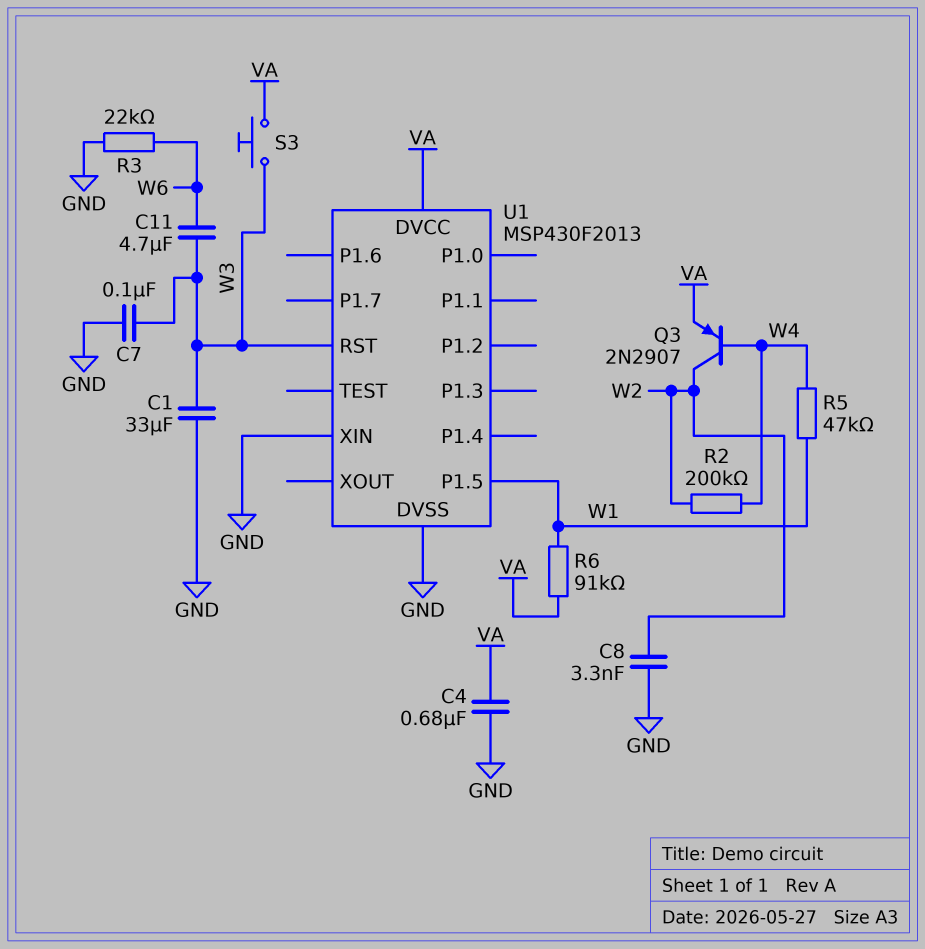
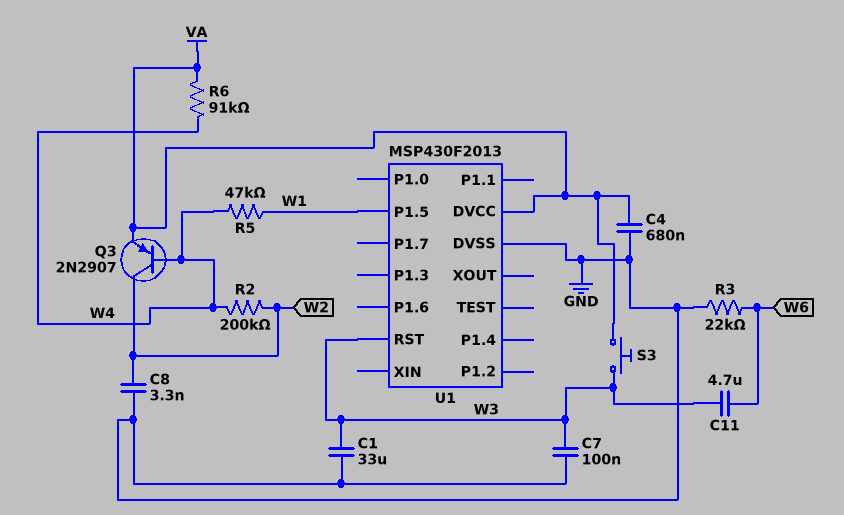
R6: 91k (VA, W1) -> 91k (VA, W4)
U1 pin XIN: GND -> none

